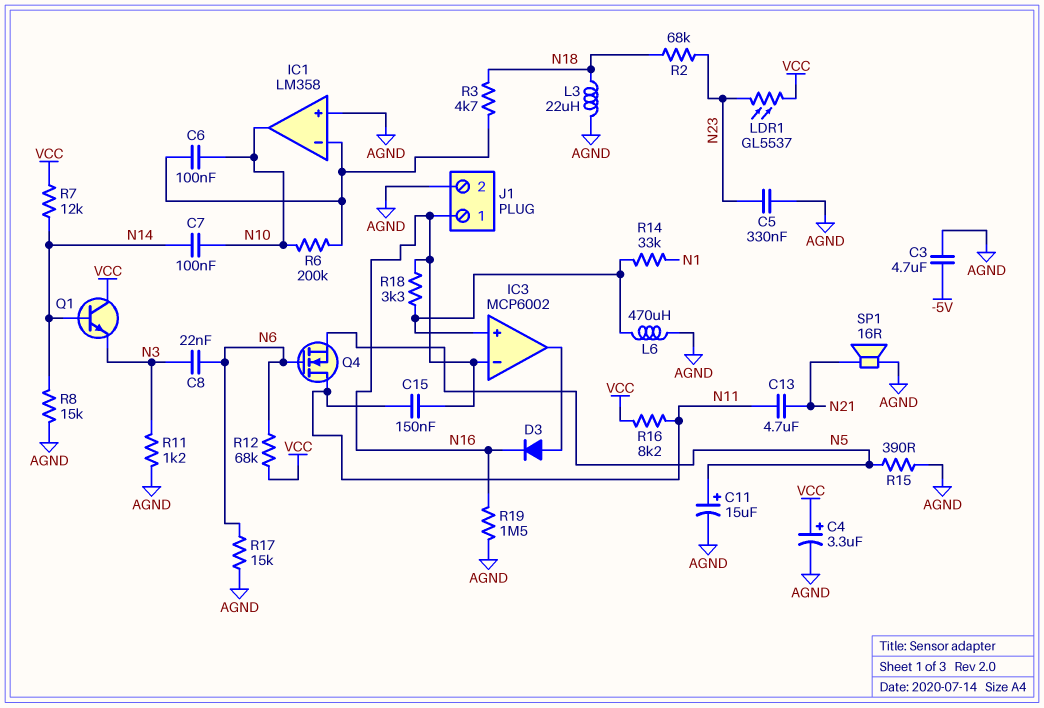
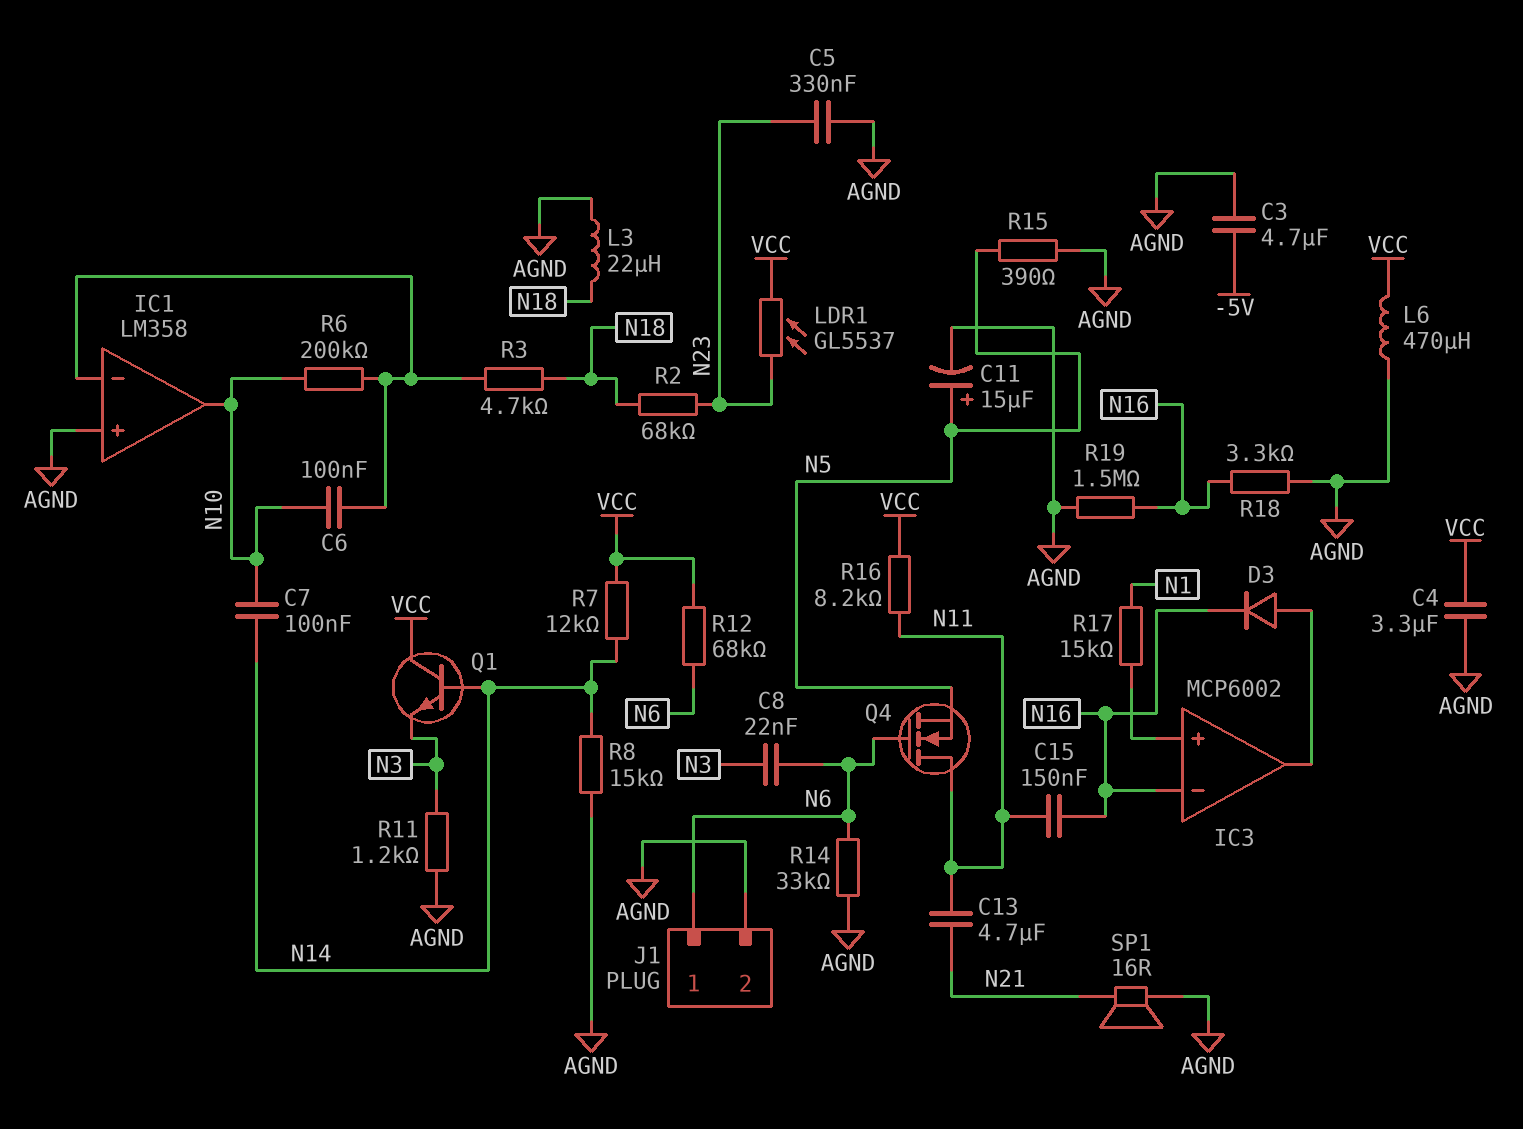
C4: 3.3uF (plus VCC, minus AGND) -> 3.3uF (AGND, VCC)
J1 pin 1: N16 -> N6
L6: 470uH (AGND, IC3/in+) -> 470uH (AGND, VCC)
R14: 33k (IC3/in+, N1) -> 33k (AGND, N6)
R17: 15k (AGND, N6) -> 15k (IC3/in+, N1)
R18: 3.3k (IC3/in+, N16) -> 3.3k (AGND, N16)

